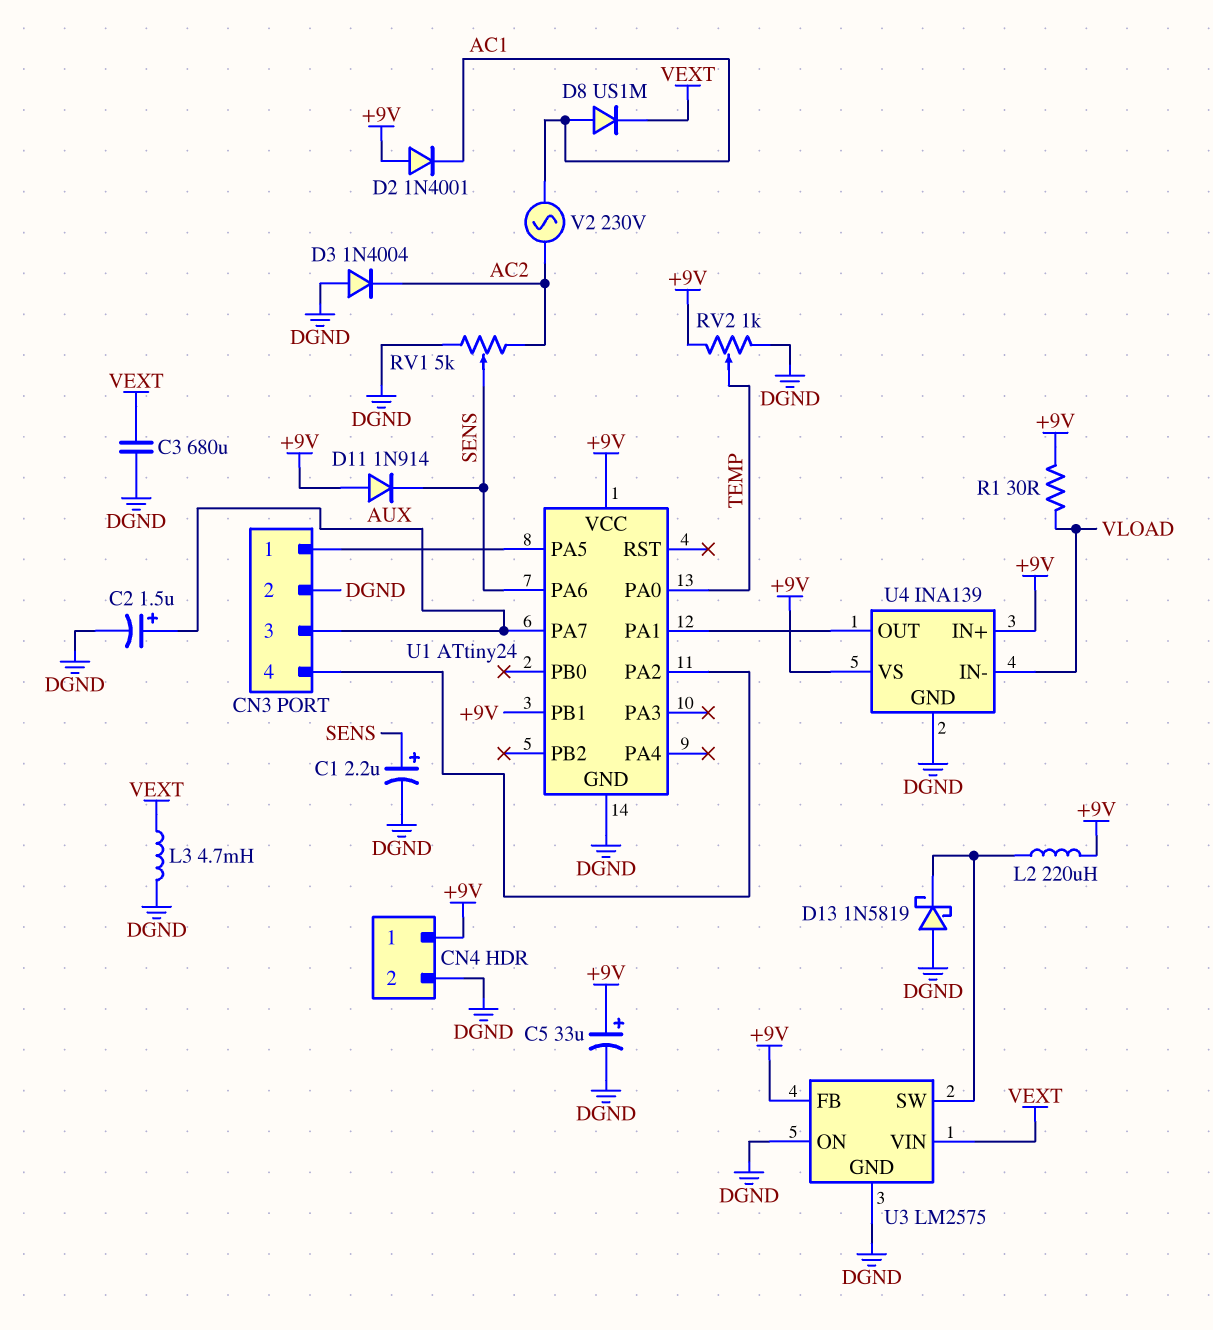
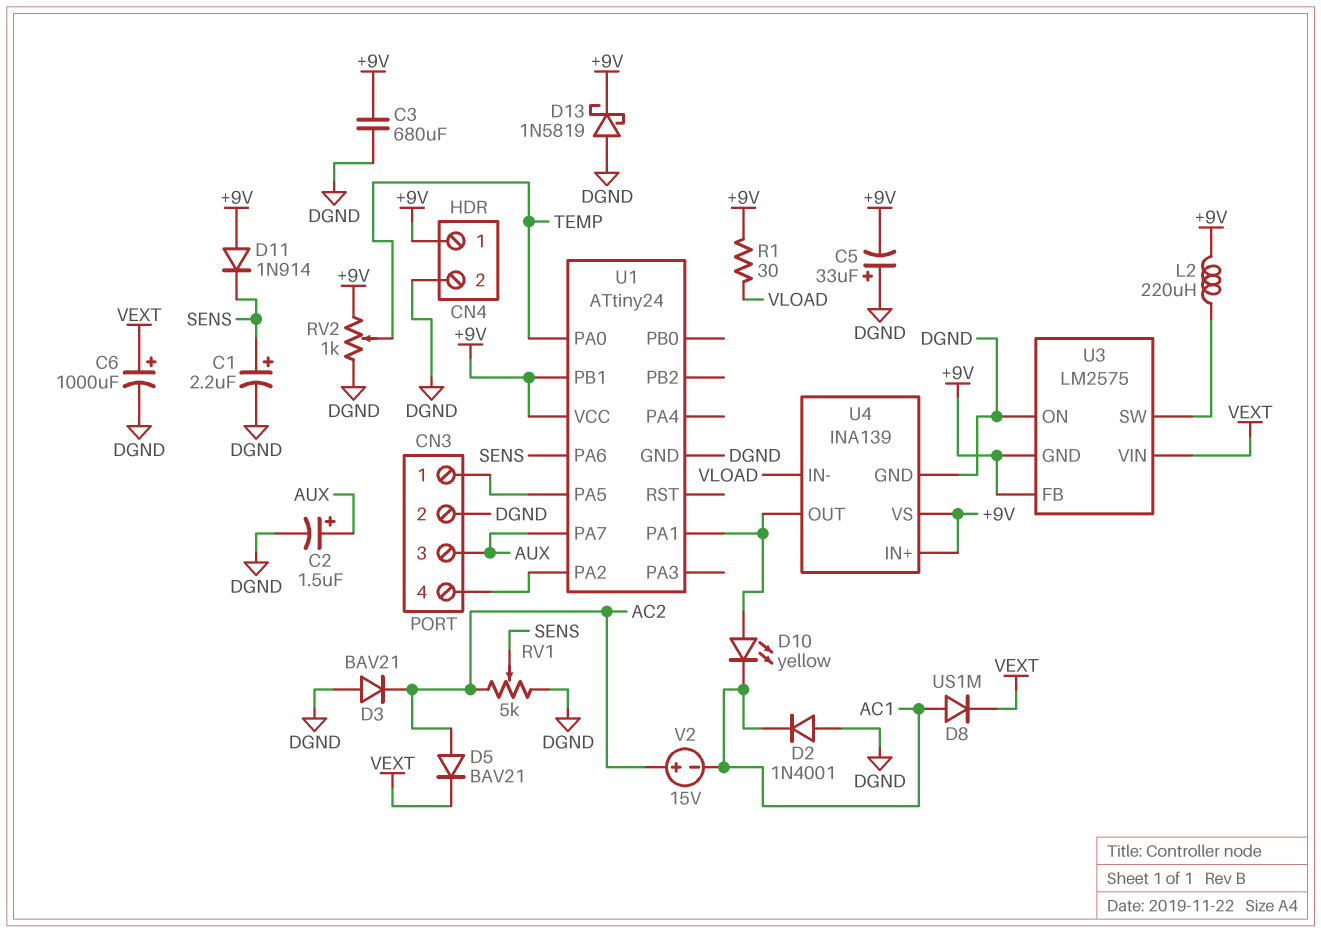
C3: 680uF (DGND, VEXT) -> 680uF (+9V, DGND)
C5: 33uF (plus +9V, minus DGND) -> 33uF (plus DGND, minus +9V)
C6: none -> 1000uF (plus VEXT, minus DGND)
D2: diode 1N4001 (A +9V, K AC1) -> diode 1N4001 (A DGND, K AC1)
D3: diode 1N4004 (A DGND, K AC2) -> diode BAV21 (A DGND, K AC2)
D5: none -> diode BAV21 (A AC2, K VEXT)
D10: none -> LED yellow (A U1/PA1, K AC1)
D13: schottky 1N5819 (A DGND, K U3/SW) -> schottky 1N5819 (A DGND, K +9V)
L3: 4.7mH (DGND, VEXT) -> none
U3 pin GND: DGND -> +9V
V2: AC 230V (AC1, AC2) -> 15V (plus AC2, minus AC1)

